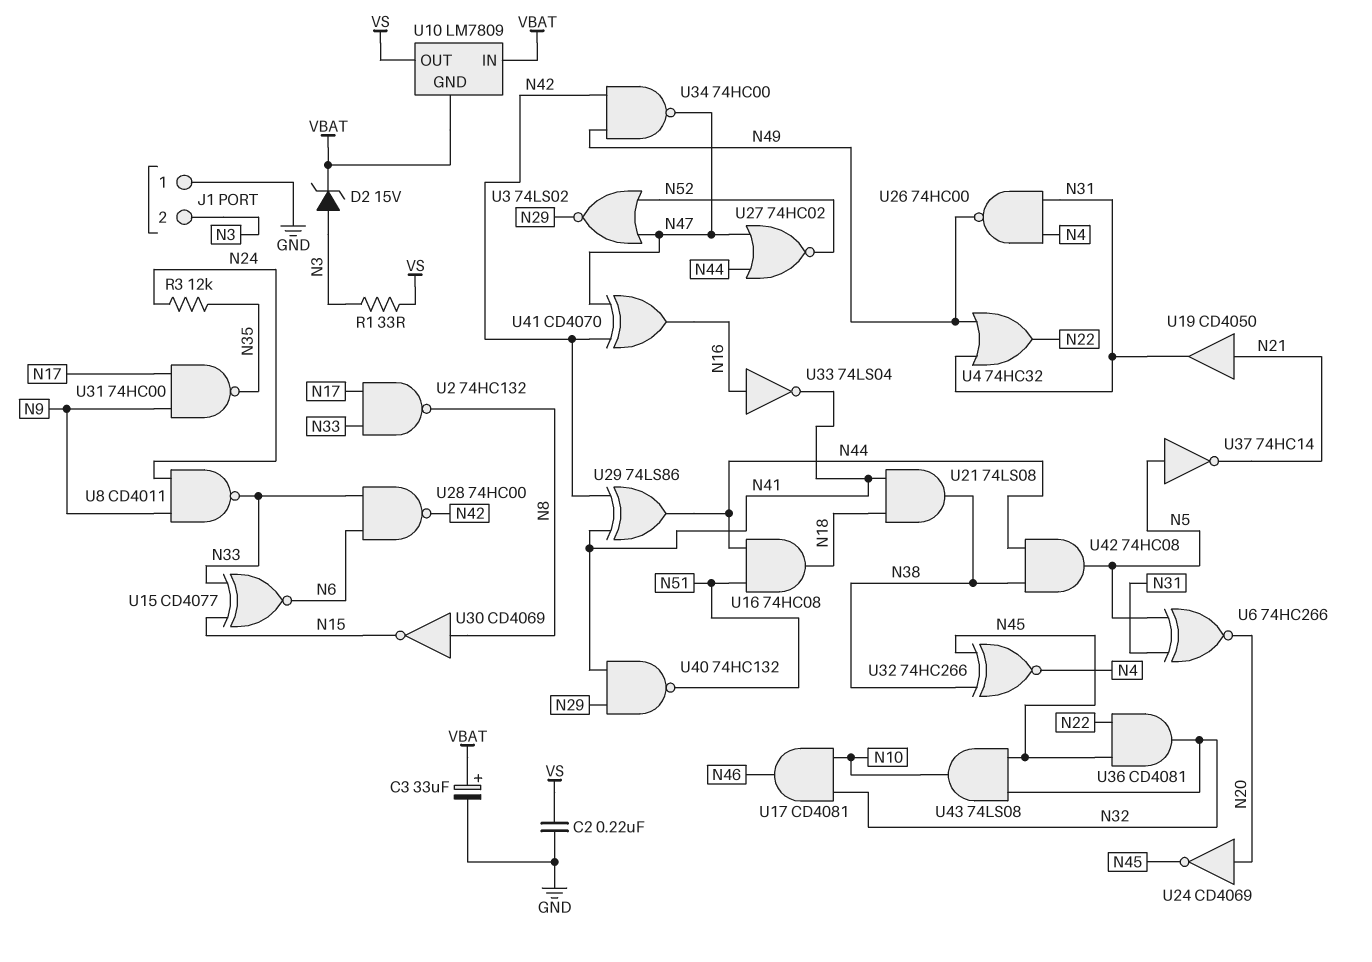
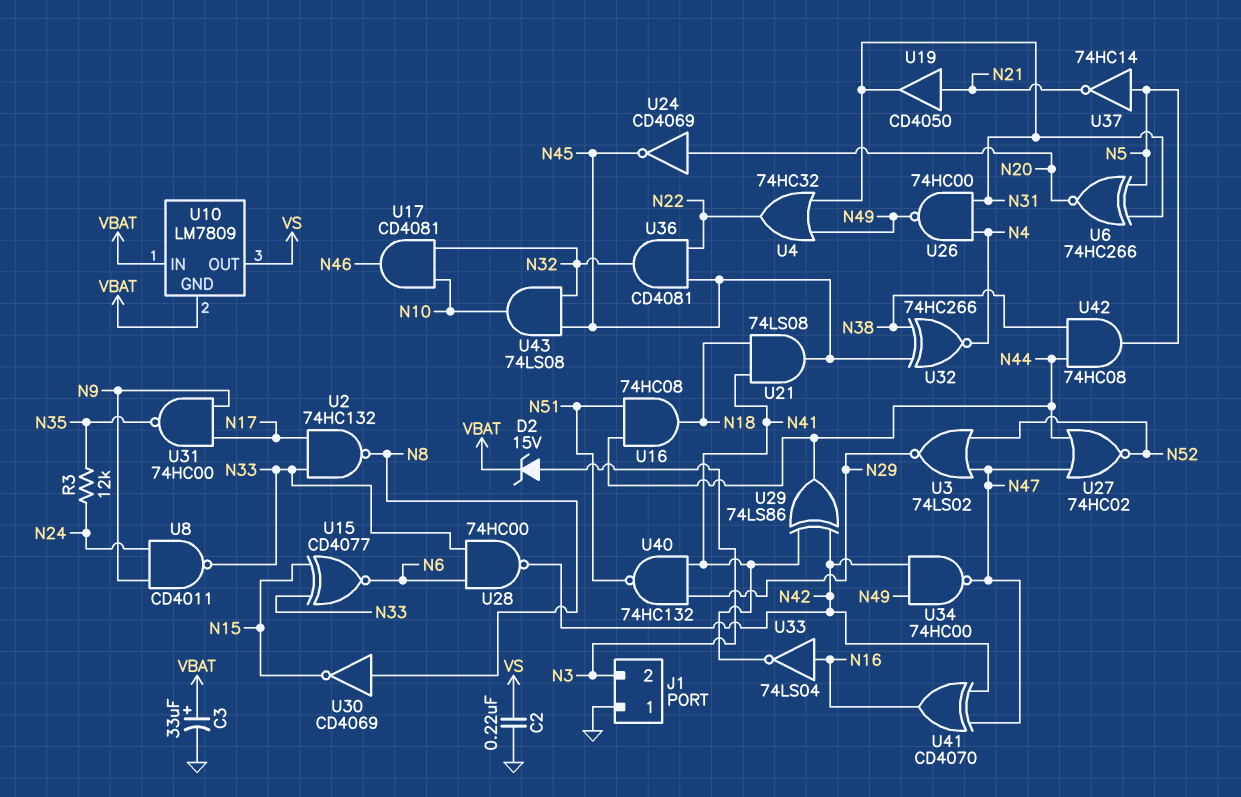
R1: 33 (N3, VS) -> none
U21: AND 74LS08 (in N18, in N41, out N38) -> AND 74LS08 (in N18, in N41, out N45)

